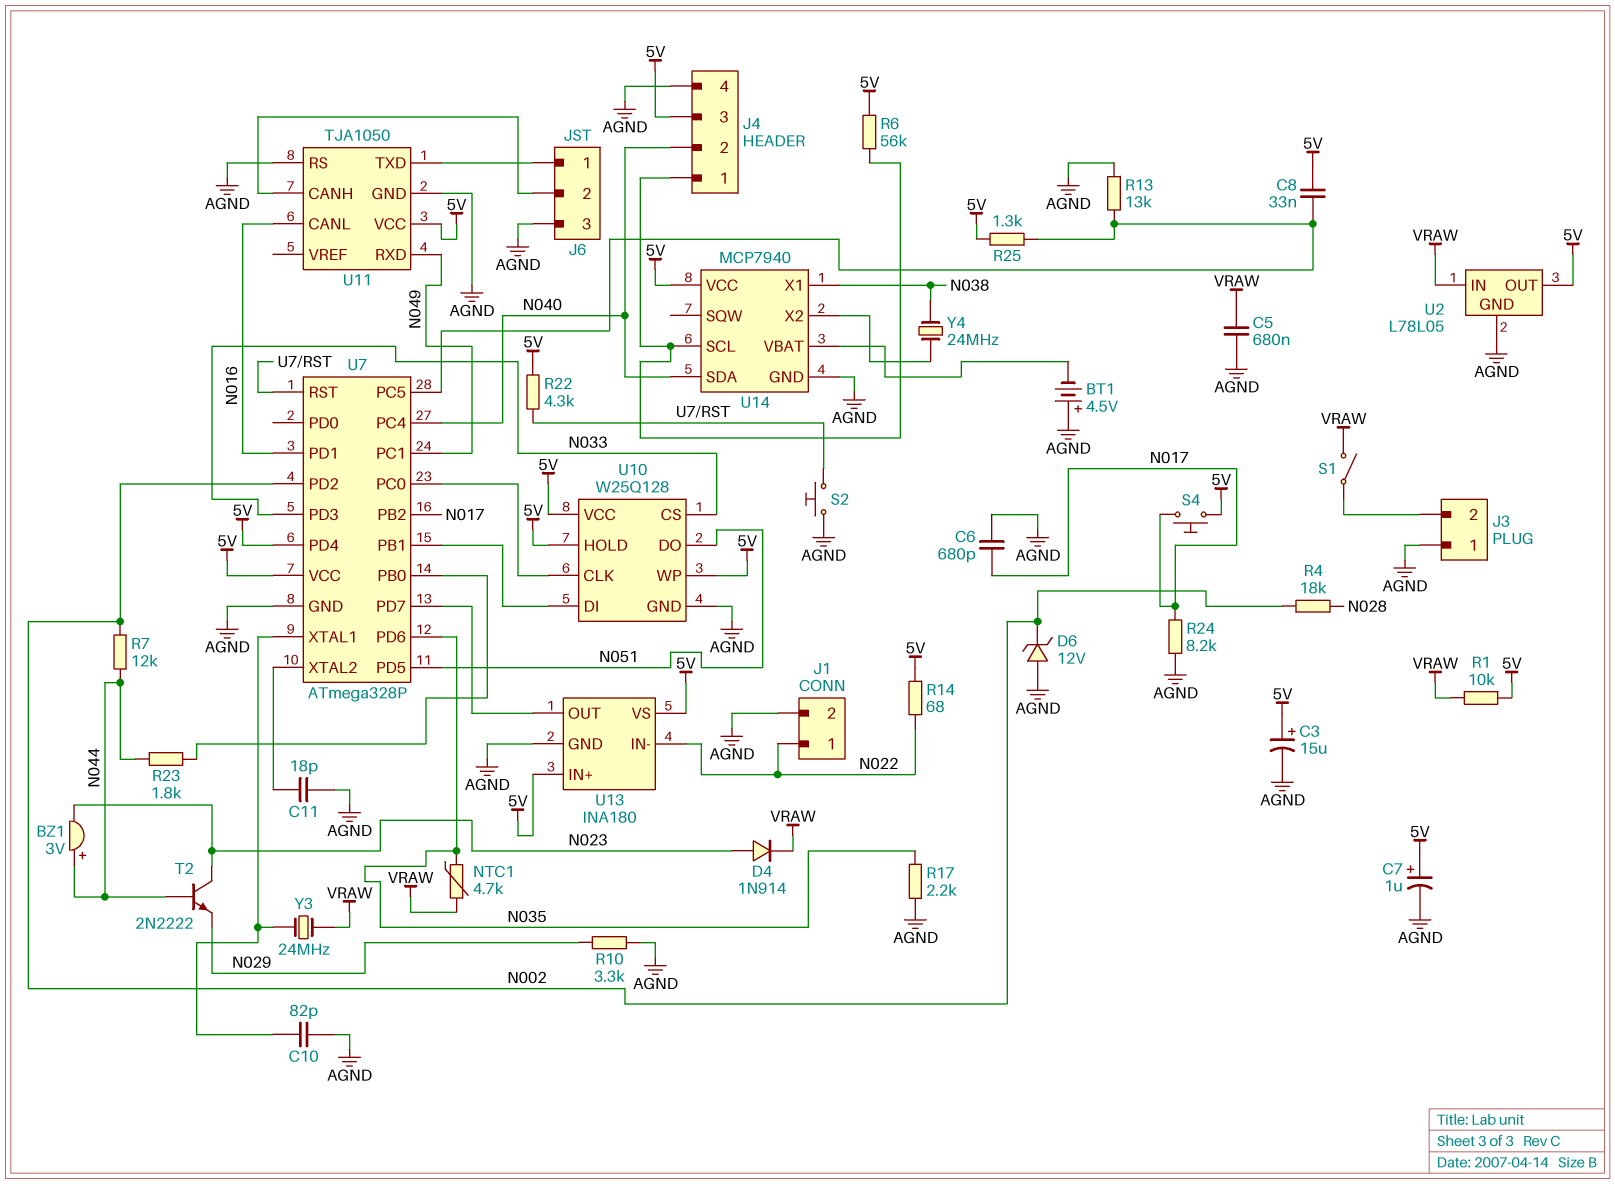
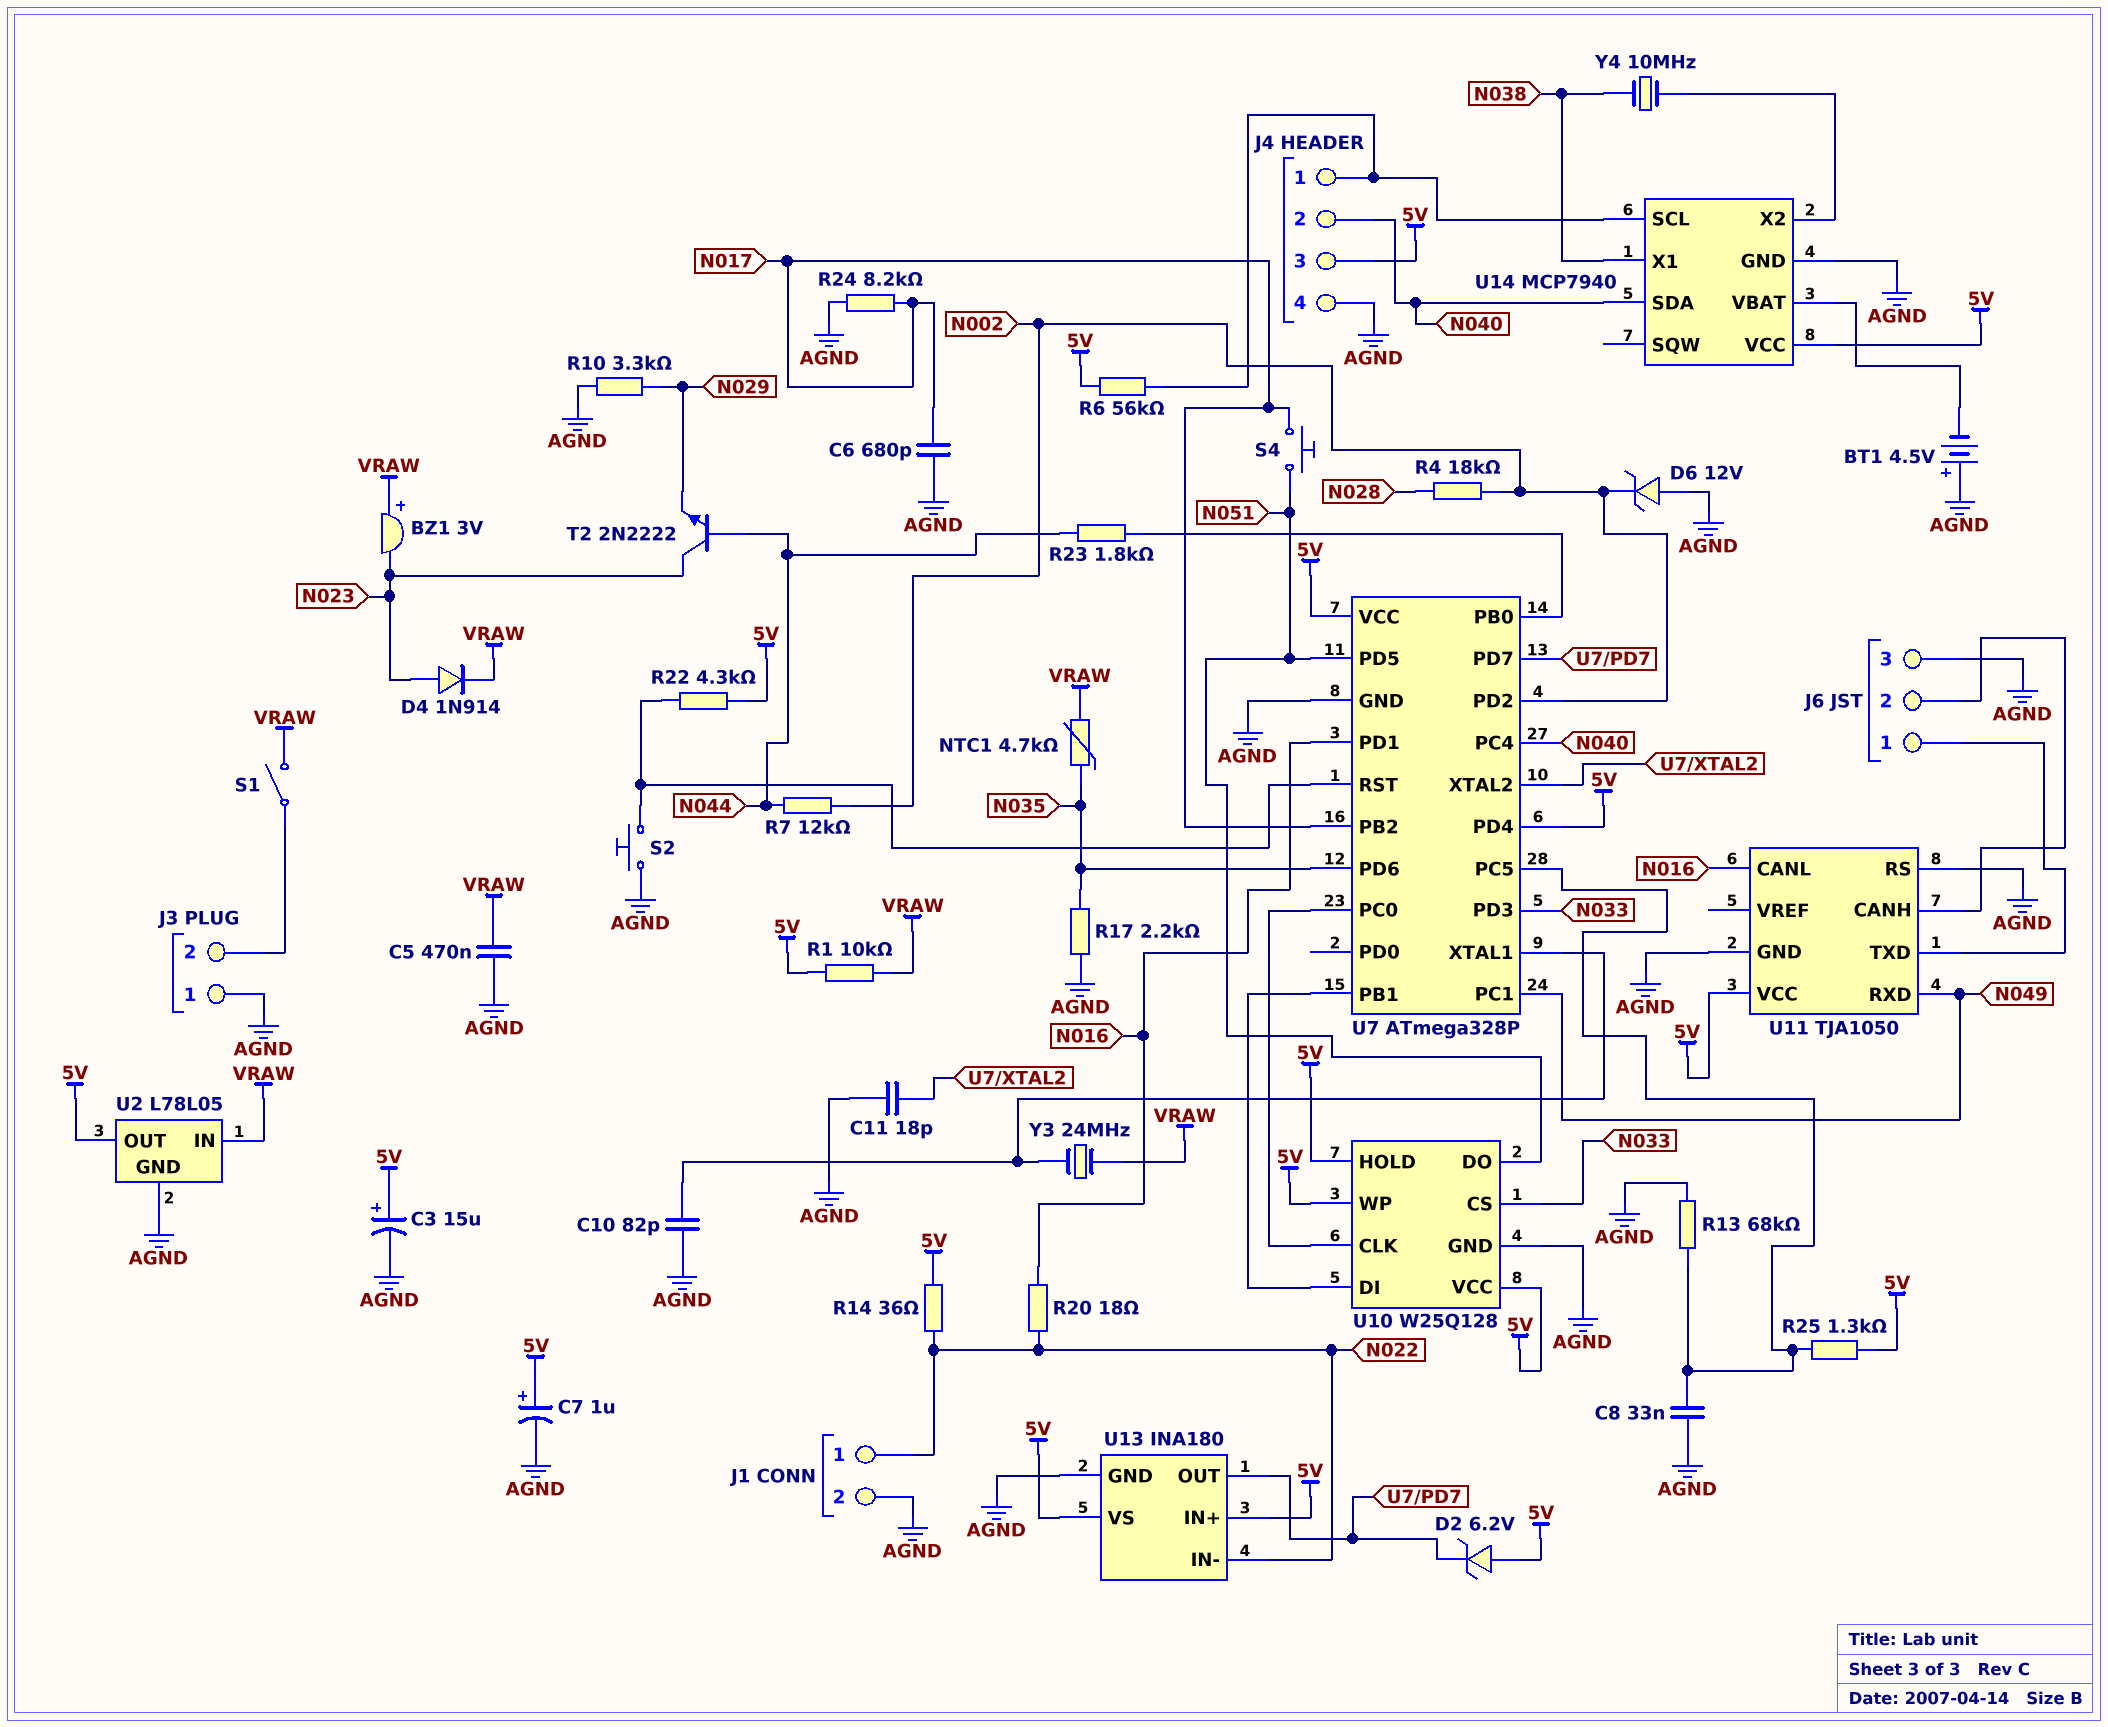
BZ1: buzzer 3V (plus N044, minus N023) -> buzzer 3V (plus VRAW, minus N023)
C5: 680nF (AGND, VRAW) -> 470nF (AGND, VRAW)
C8: 33nF (5V, U7/PC5) -> 33nF (AGND, U7/PC5)
D2: none -> zener 6.2V (A 5V, K U7/PD7)
R13: 13k (AGND, U7/PC5) -> 68k (AGND, U7/PC5)
R14: 68 (5V, N022) -> 36 (5V, N022)
R20: none -> 18 (N016, N022)
S4: button (5V, N017) -> button (N017, N051)
Y4: 24MHz (N038, U14/X2) -> 10MHz (N038, U14/X2)

